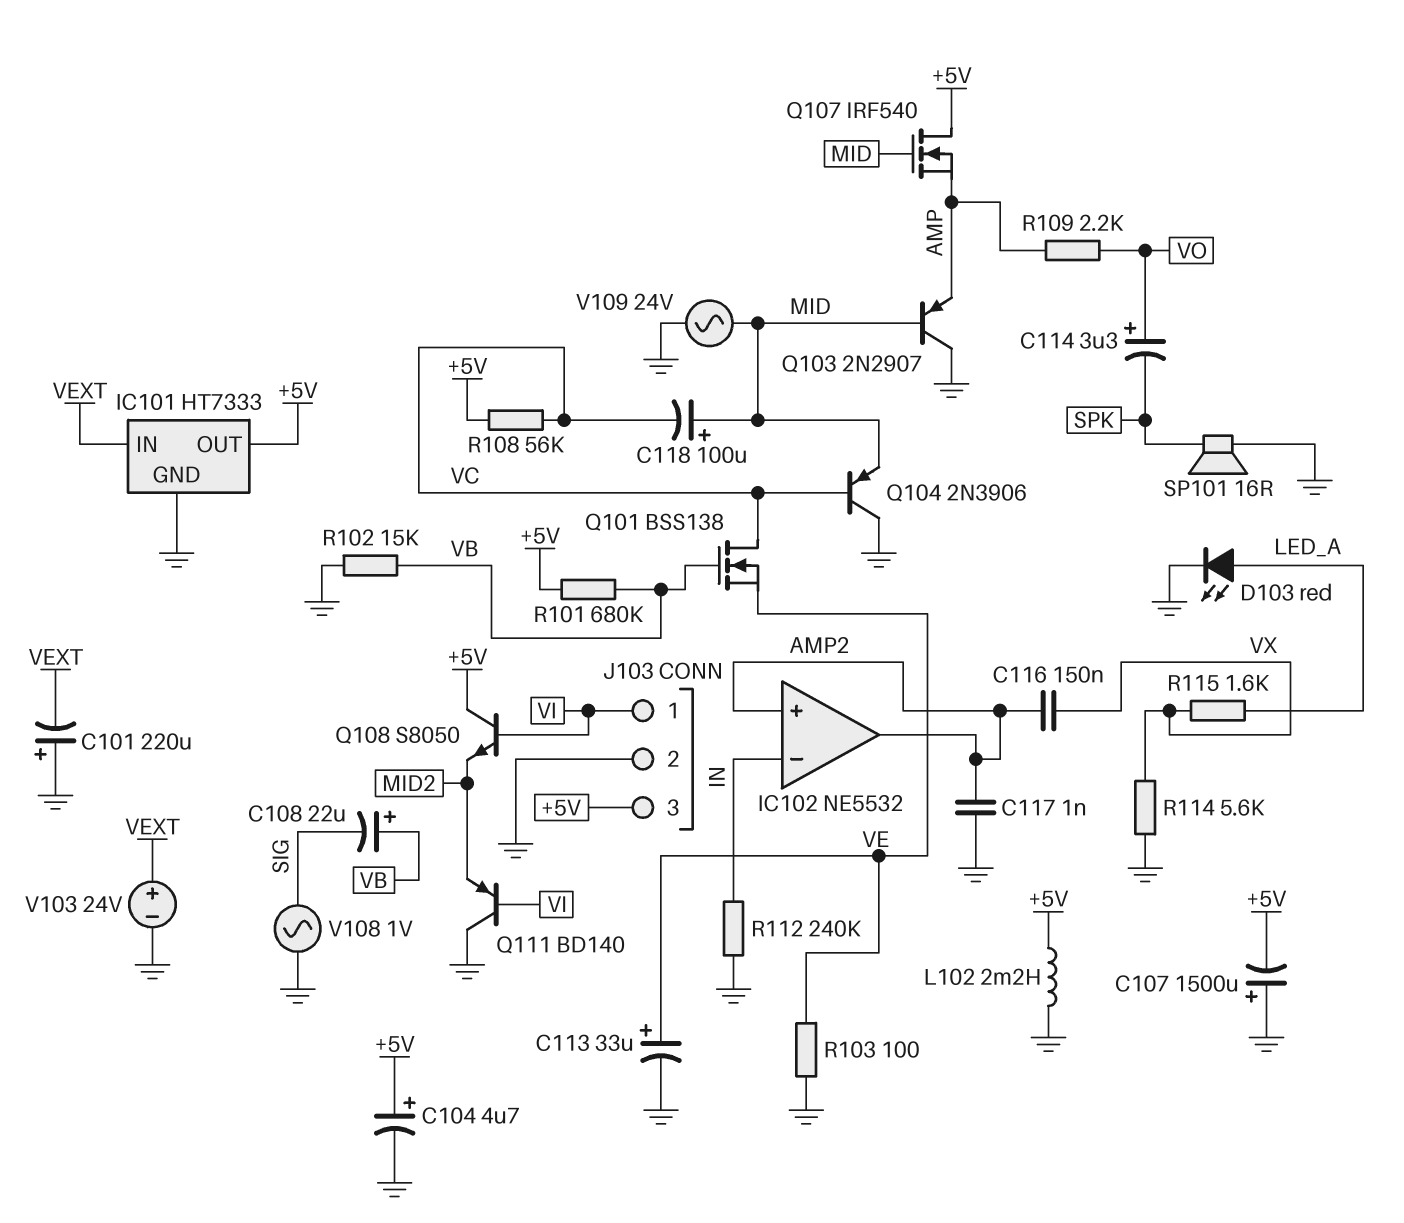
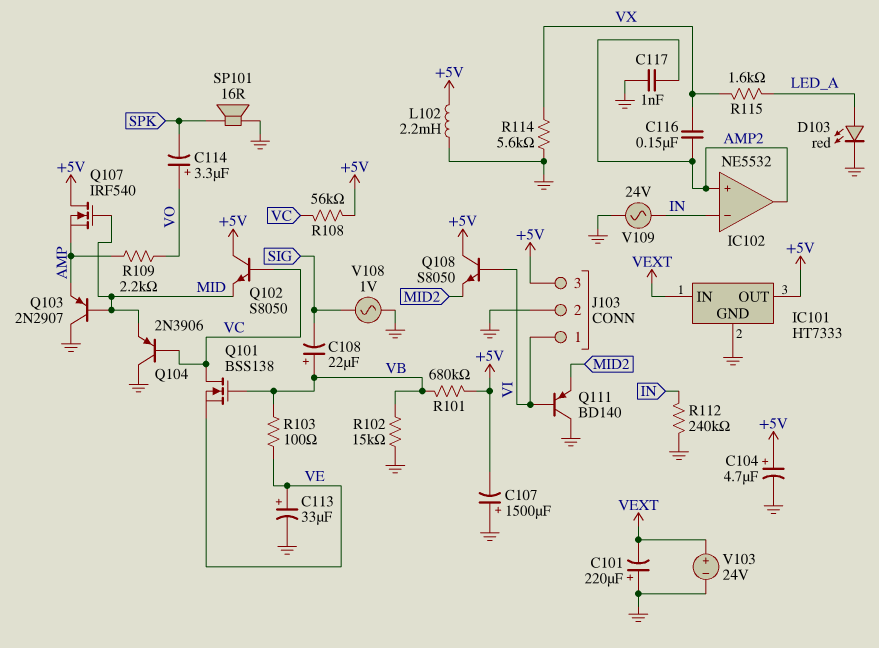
C118: 100uF (plus MID, minus VC) -> none
Q102: none -> NPN S8050 (B VC, C +5V, E MID)
R103: 100 (GND, VE) -> 100 (VB, VE)
V109: AC 24V (GND, MID) -> AC 24V (GND, IN)

